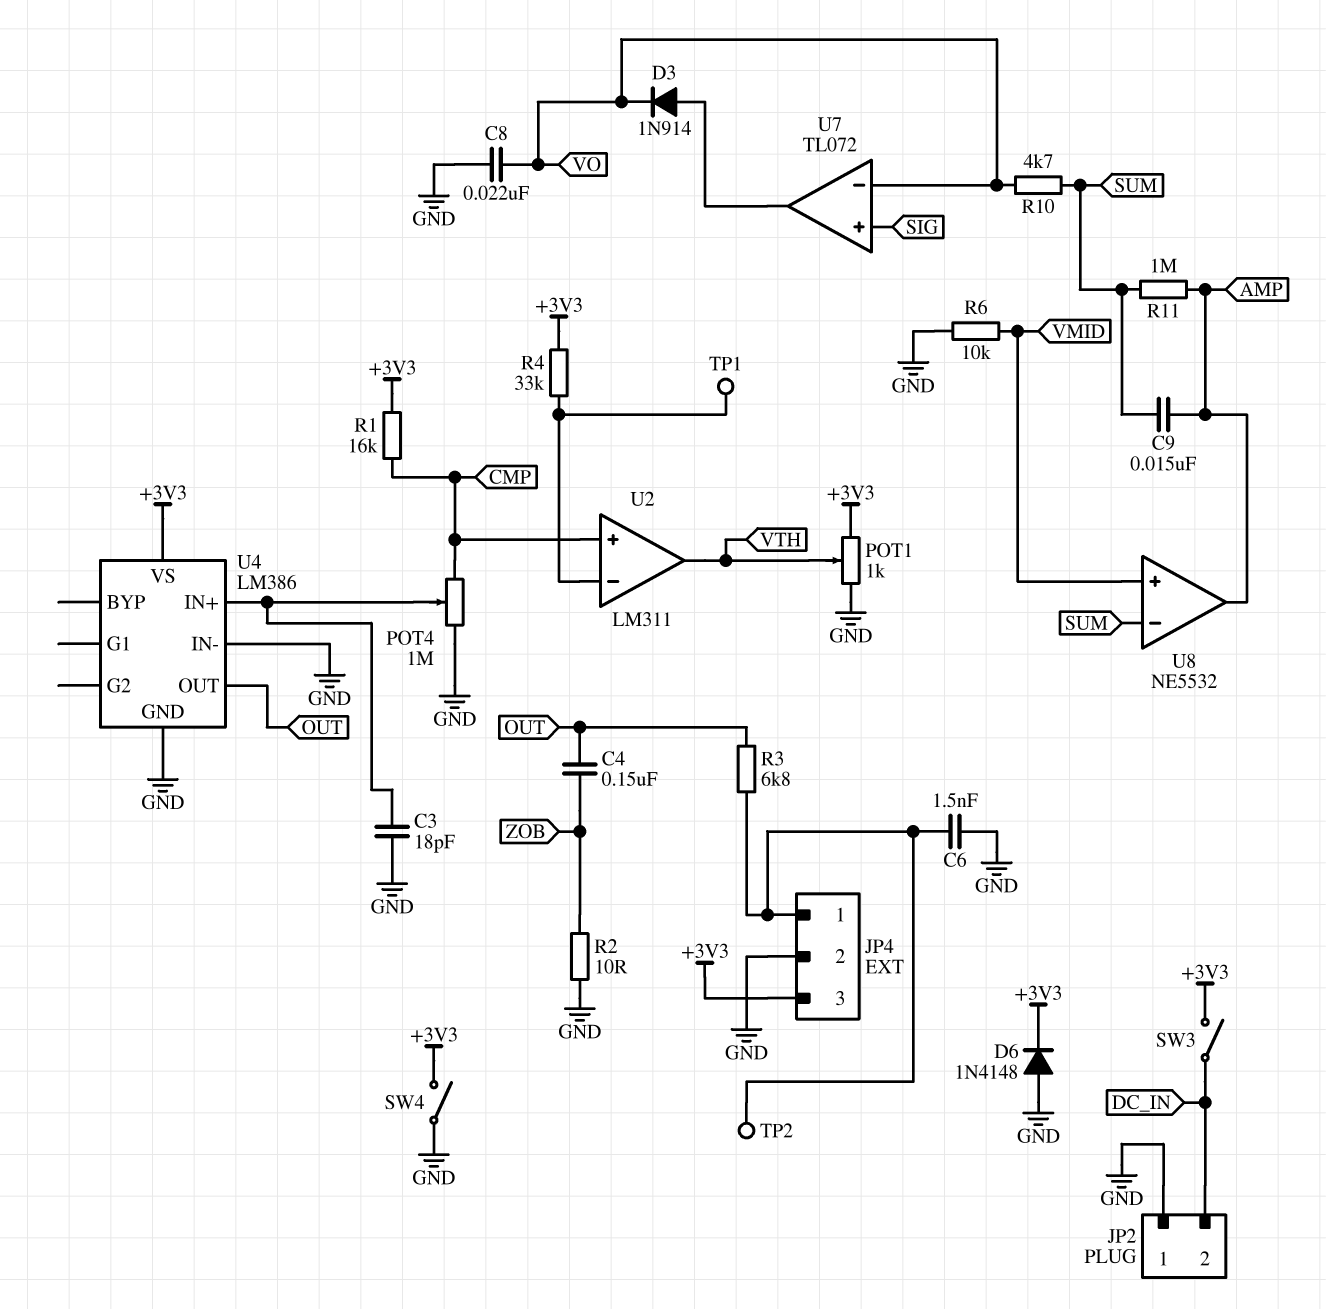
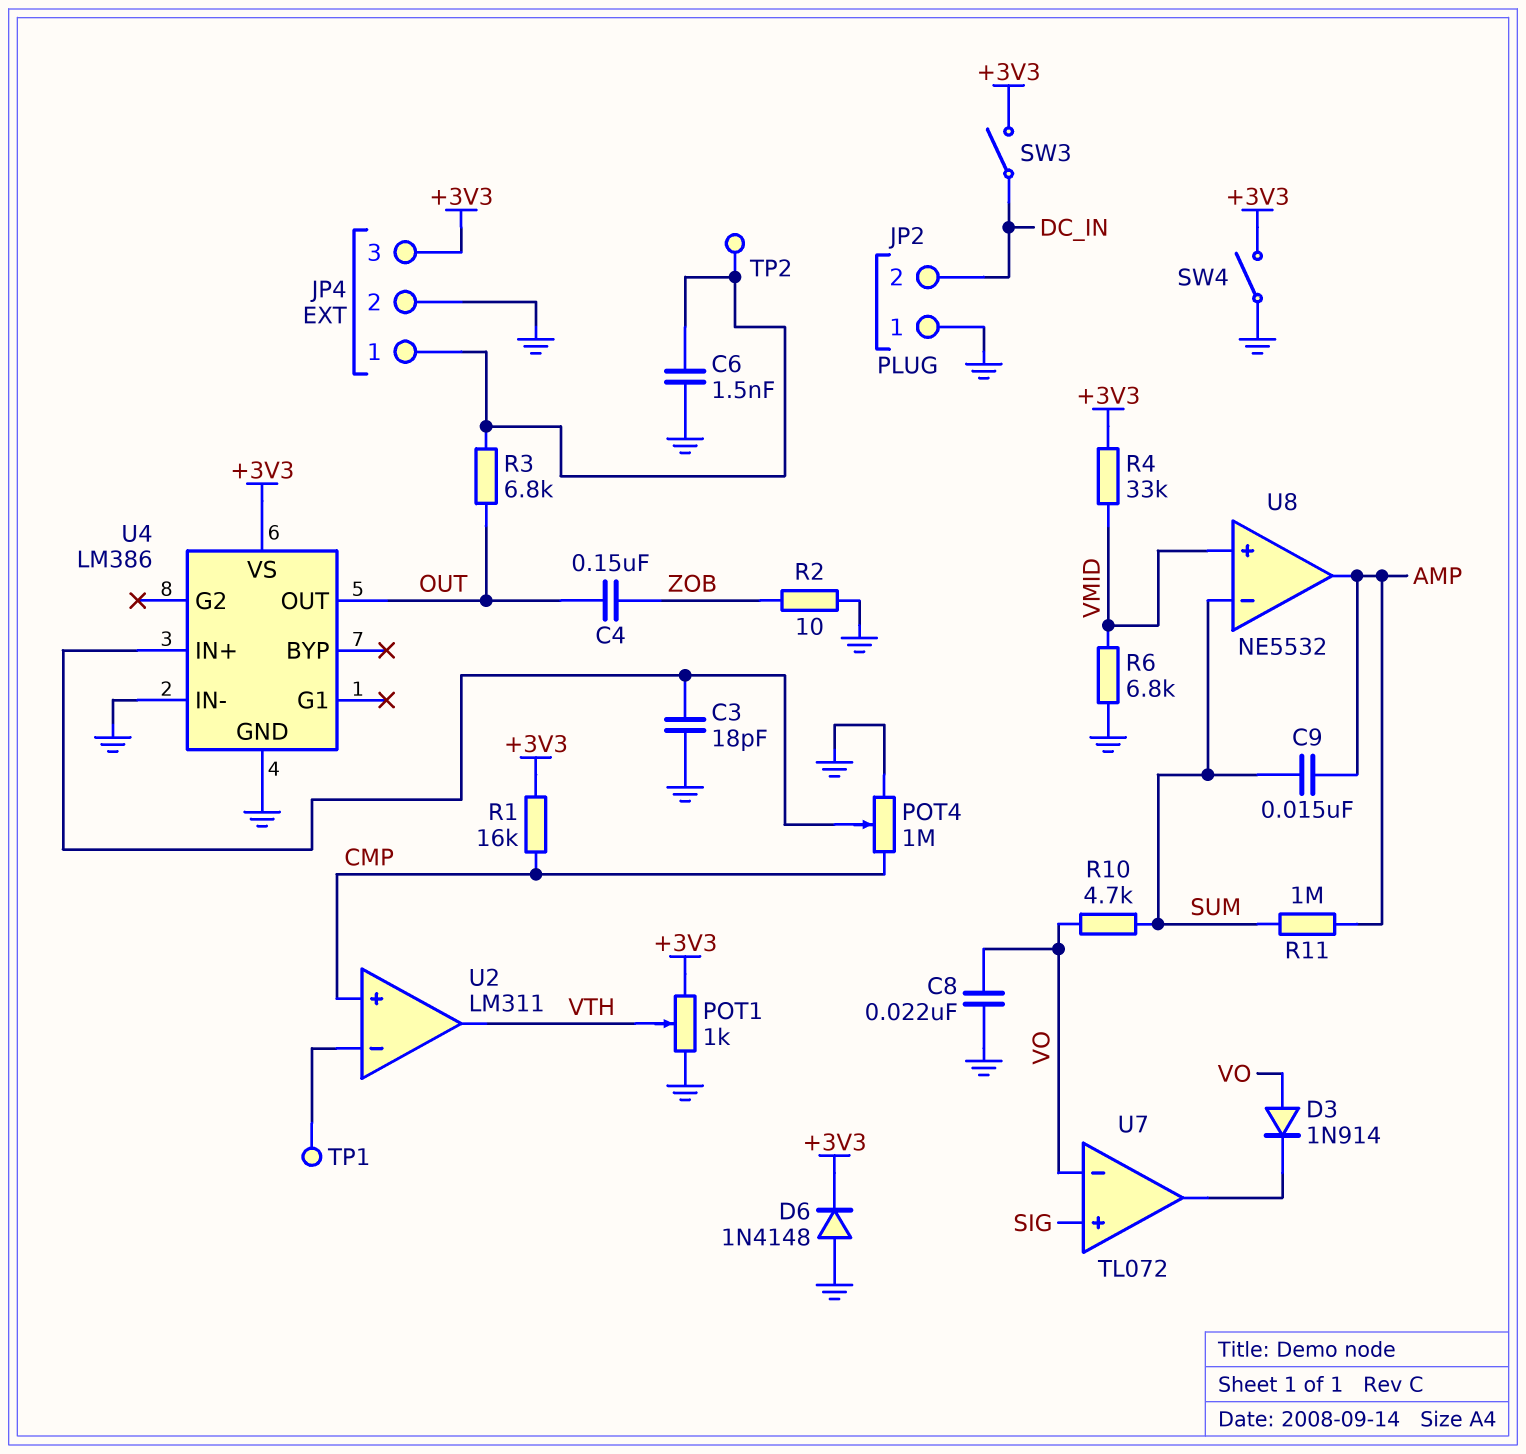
D3: diode 1N914 (A U7/out, K VO) -> diode 1N914 (A VO, K U7/out)
R4: 33k (+3V3, U2/in-) -> 33k (+3V3, VMID)
R6: 10k (GND, VMID) -> 6.8k (GND, VMID)

